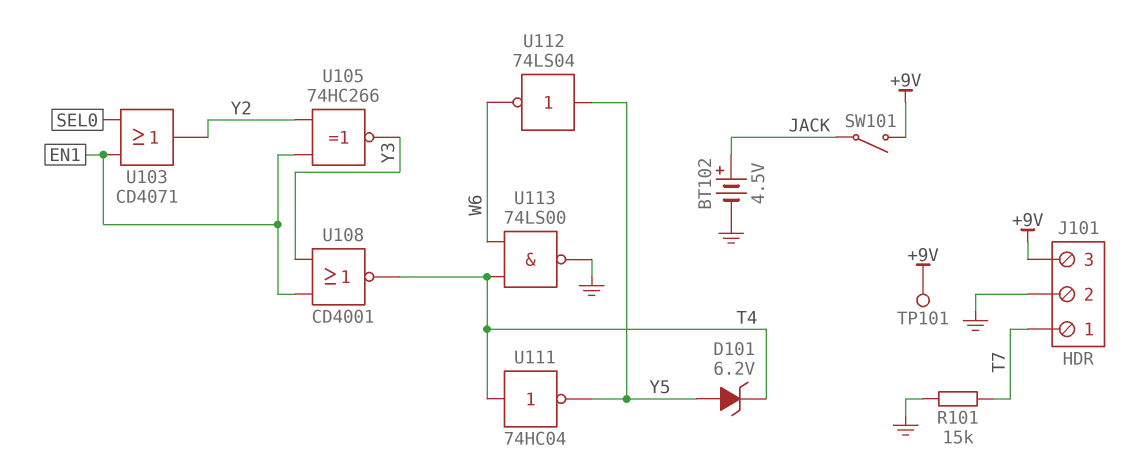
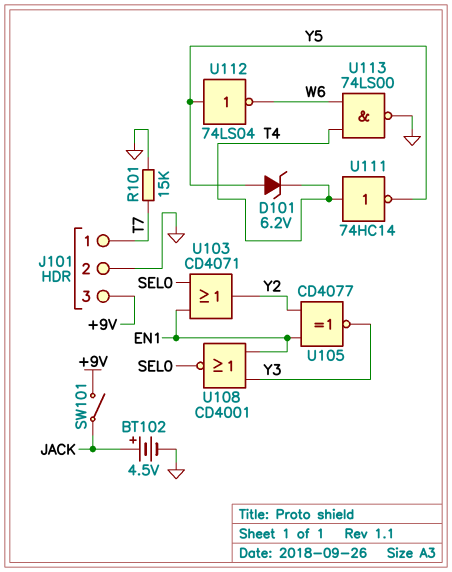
TP101: test point (+9V) -> none
U105: XNOR 74HC266 (in EN1, in Y2, out Y3) -> XNOR CD4077 (in EN1, in Y2, out Y3)
U108: NOR CD4001 (in EN1, in Y3, out T4) -> NOR CD4001 (in EN1, in Y3, out SEL0)
U111: NOT 74HC04 (in T4, out Y5) -> NOT 74HC14 (in T4, out Y5)

